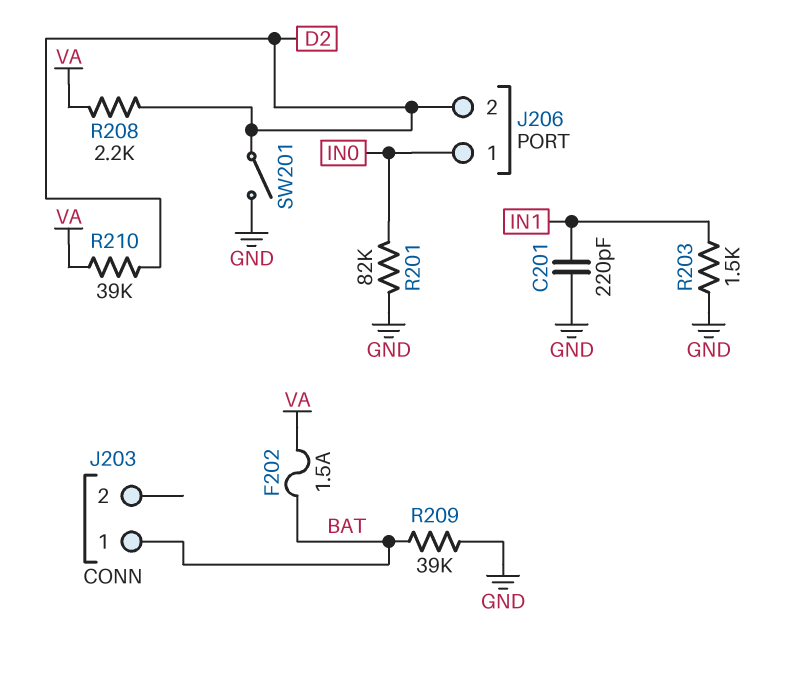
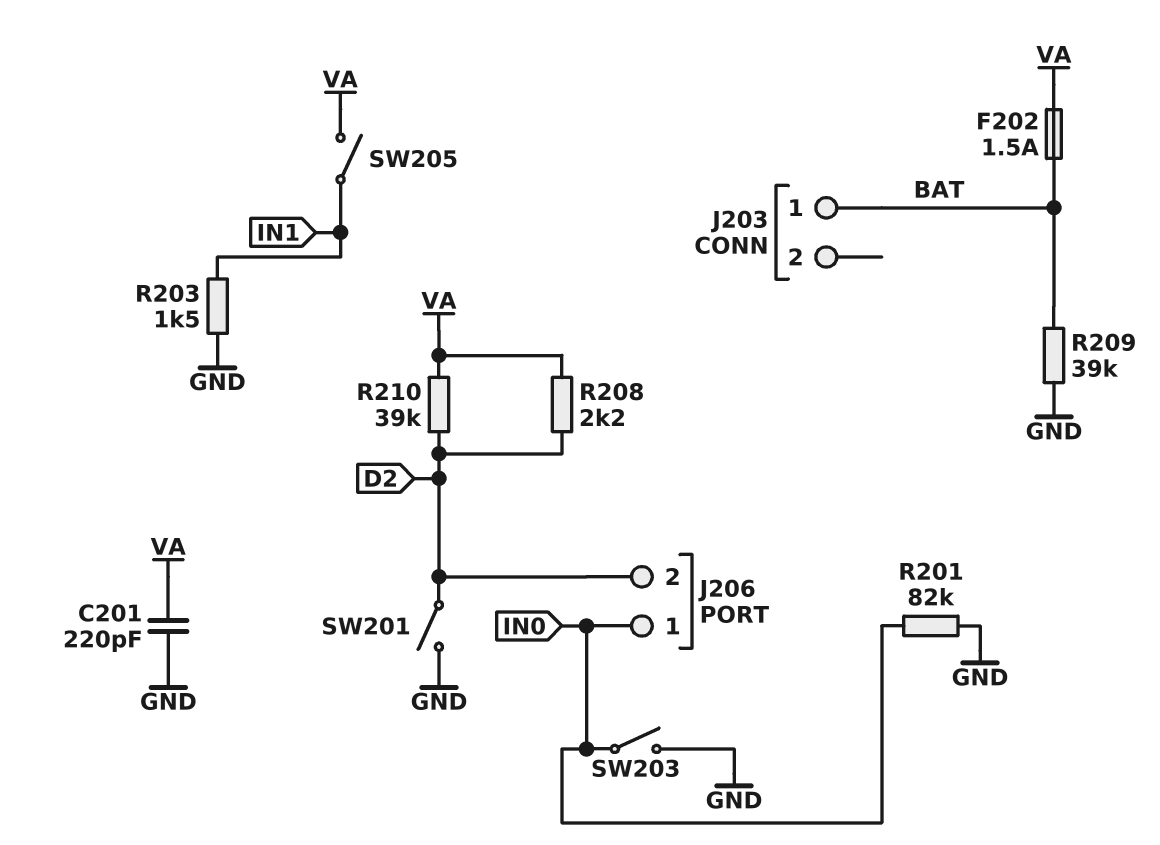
C201: 220pF (GND, IN1) -> 220pF (GND, VA)
SW203: none -> switch (GND, IN0)
SW205: none -> switch (IN1, VA)

